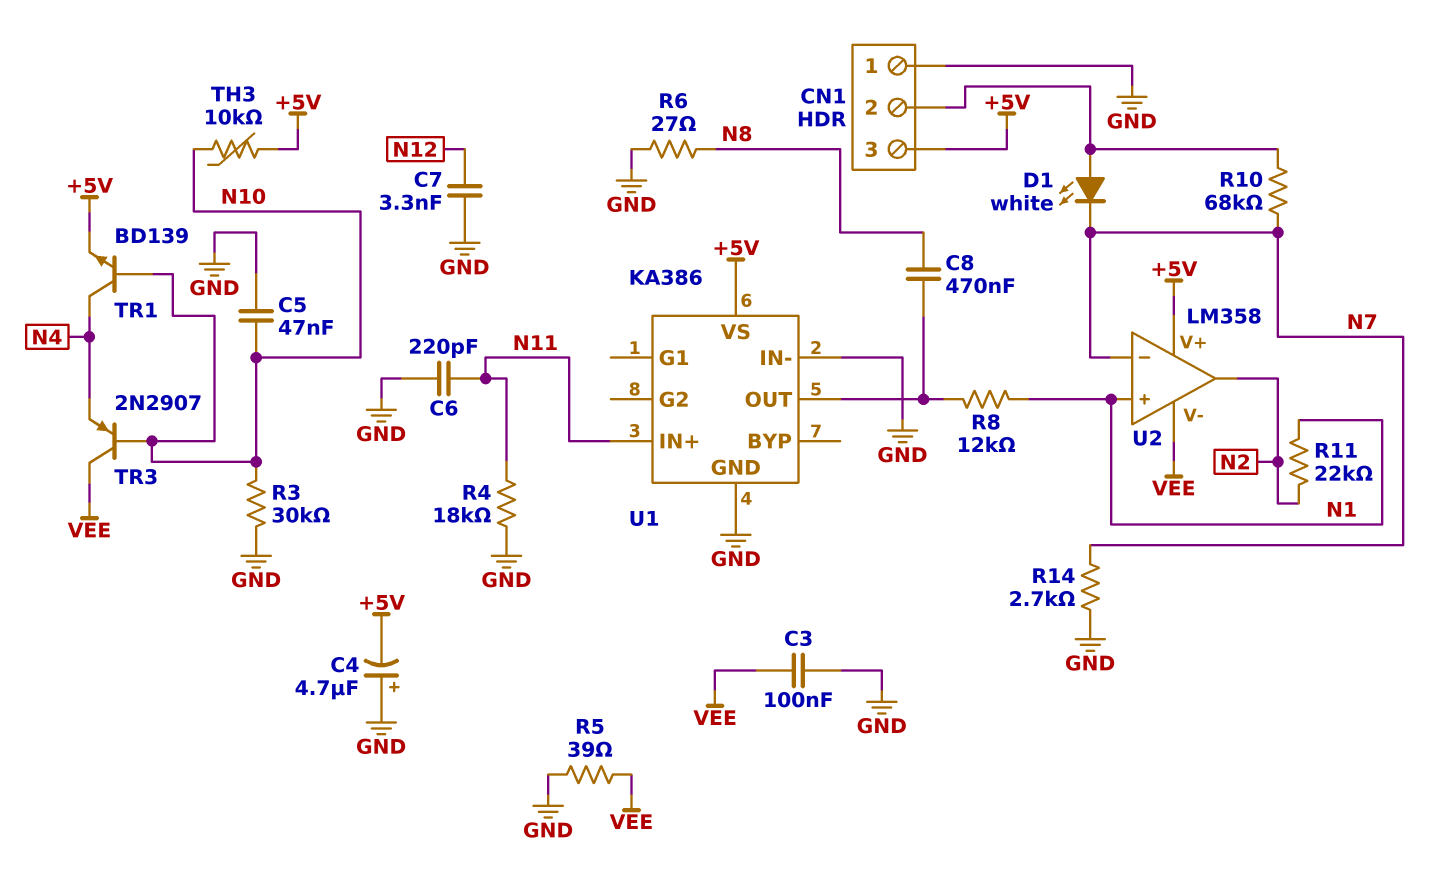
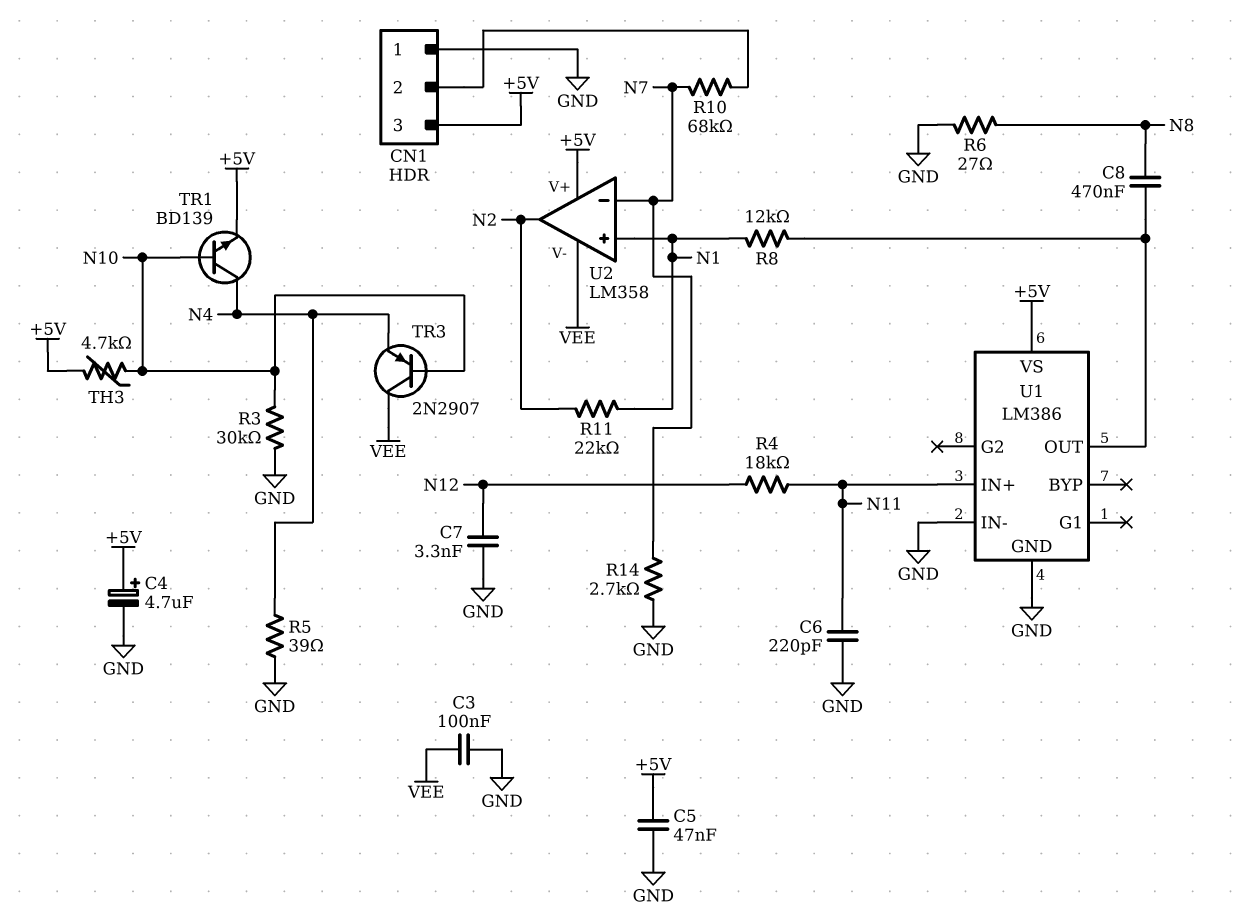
C4: 4.7uF (plus GND, minus +5V) -> 4.7uF (plus +5V, minus GND)
C5: 47nF (GND, N10) -> 47nF (+5V, GND)
D1: LED white (A CN1/2, K N7) -> none
R4: 18k (GND, N11) -> 18k (N11, N12)
R5: 39 (GND, VEE) -> 39 (GND, N4)
TH3: 10k (+5V, N10) -> 4.7k (+5V, N10)
U1: KA386 -> LM386

